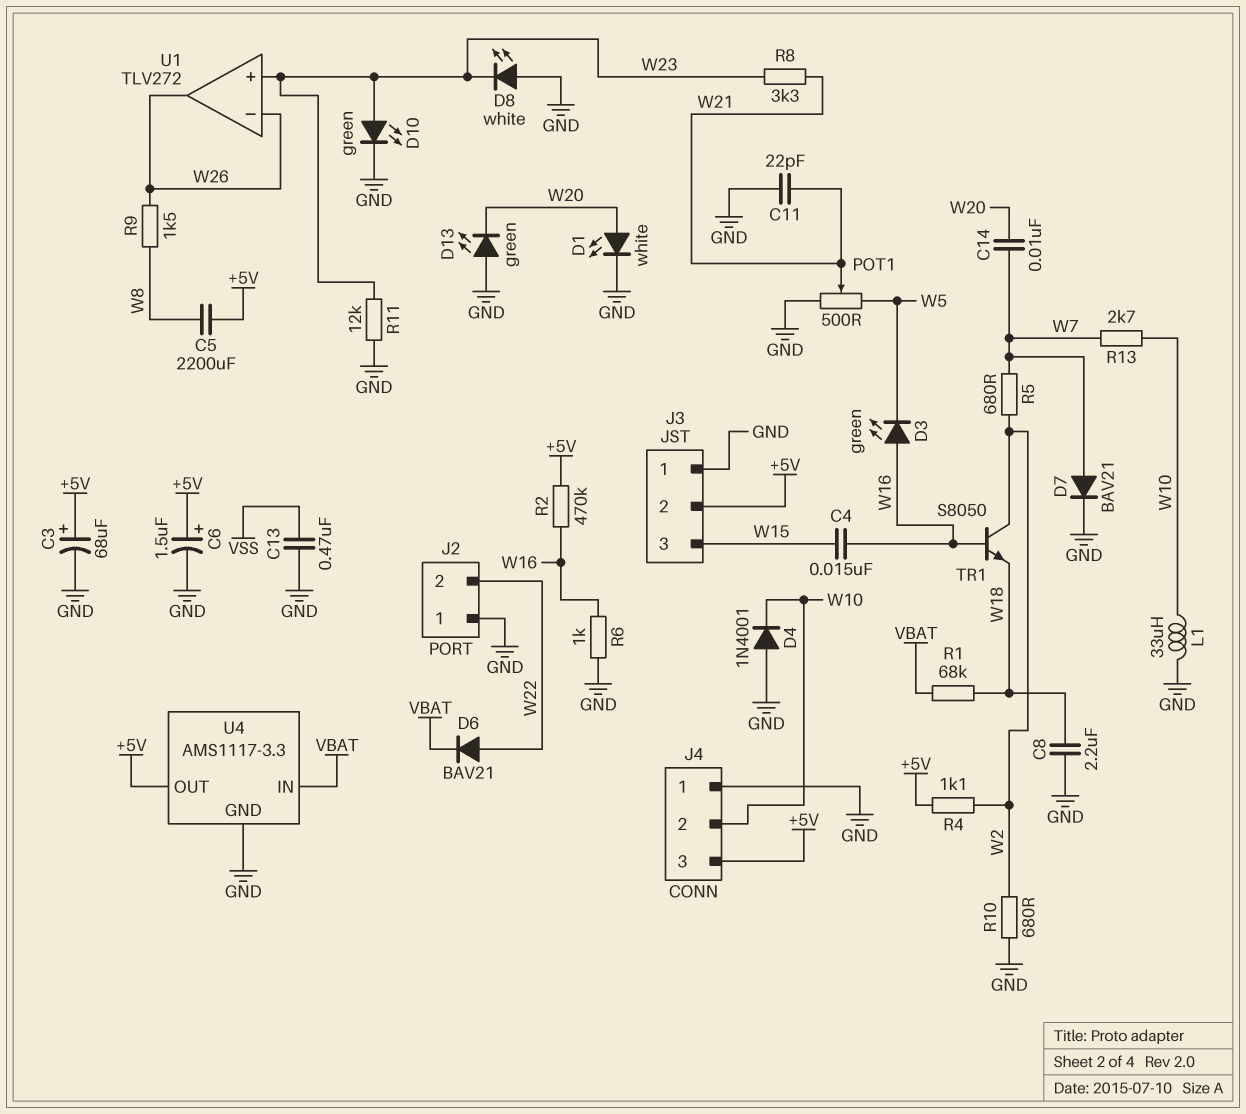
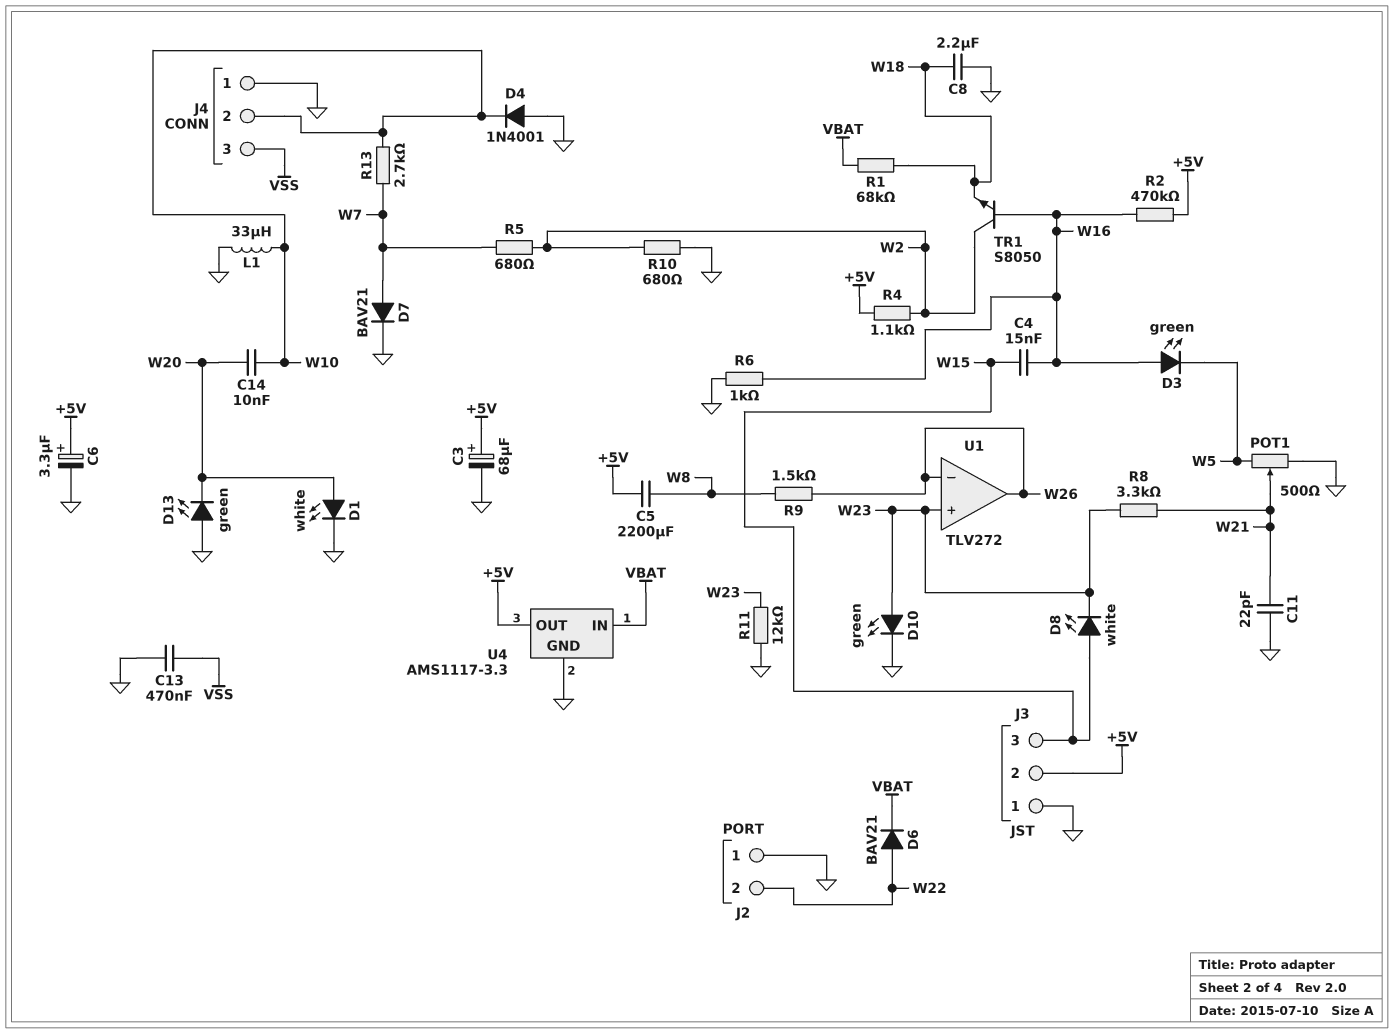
C6: 1.5uF (plus +5V, minus GND) -> 3.3uF (plus +5V, minus GND)
C14: 10nF (W7, W20) -> 10nF (W10, W20)
D8: LED white (A GND, K W23) -> LED white (A W15, K W23)
J4 pin 3: +5V -> VSS

